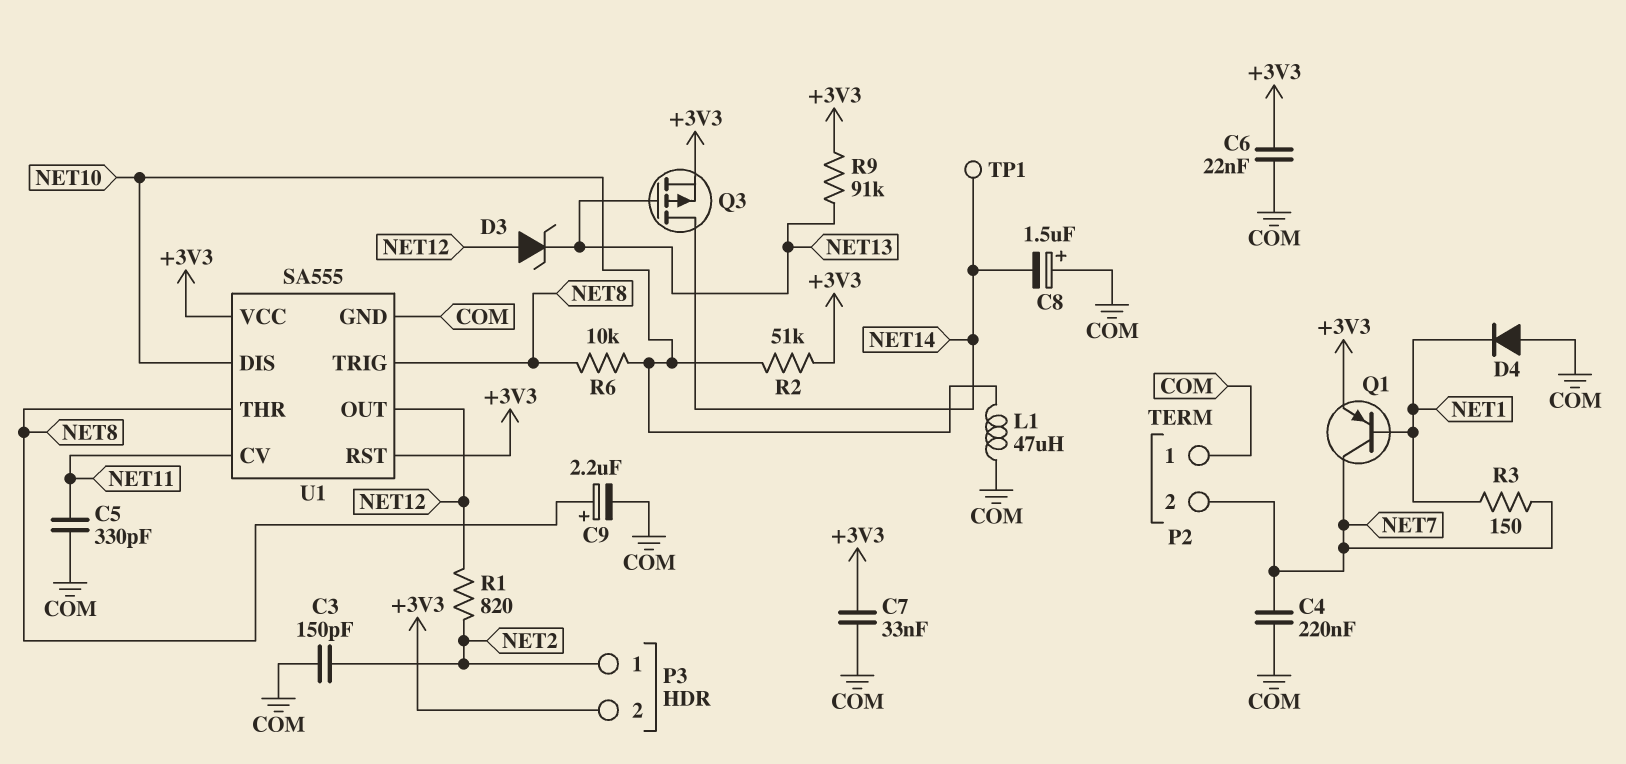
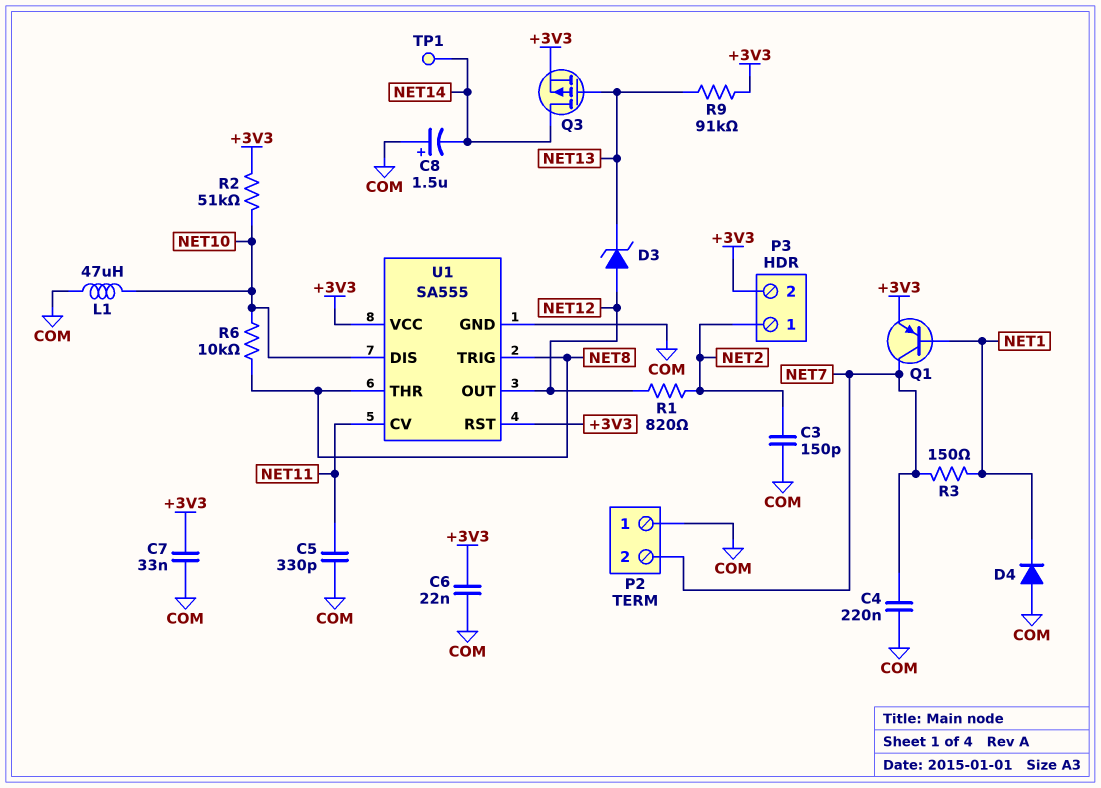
C9: 2.2uF (plus NET8, minus COM) -> none

